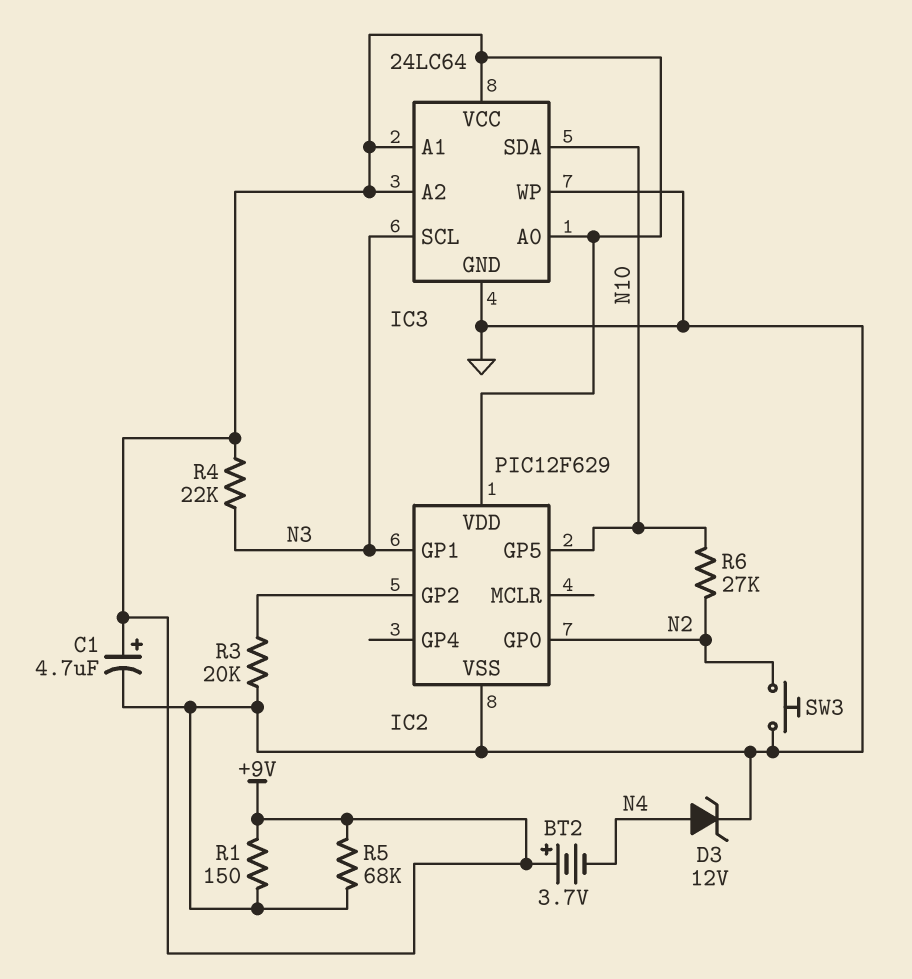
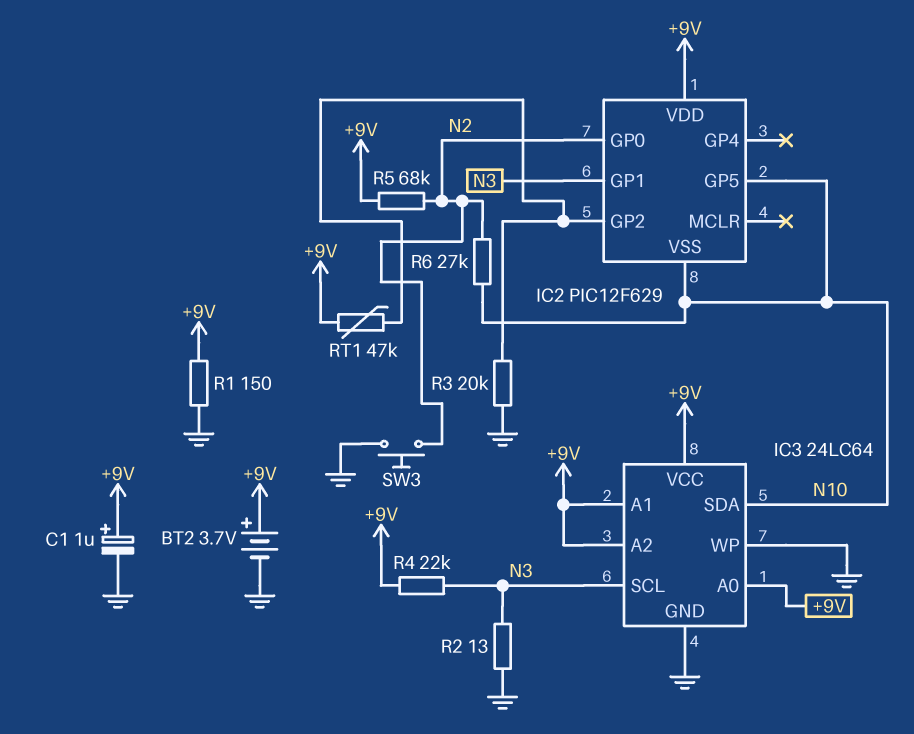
BT2: 3.7V (plus +9V, minus N4) -> 3.7V (plus +9V, minus GND)
C1: 4.7uF (plus +9V, minus GND) -> 1uF (plus +9V, minus GND)
D3: zener 12V (A N4, K GND) -> none
IC2 pin VSS: GND -> N10
R2: none -> 13 (GND, N3)
R5: 68k (+9V, GND) -> 68k (+9V, N2)
RT1: none -> 47k (+9V, IC2/GP2)

